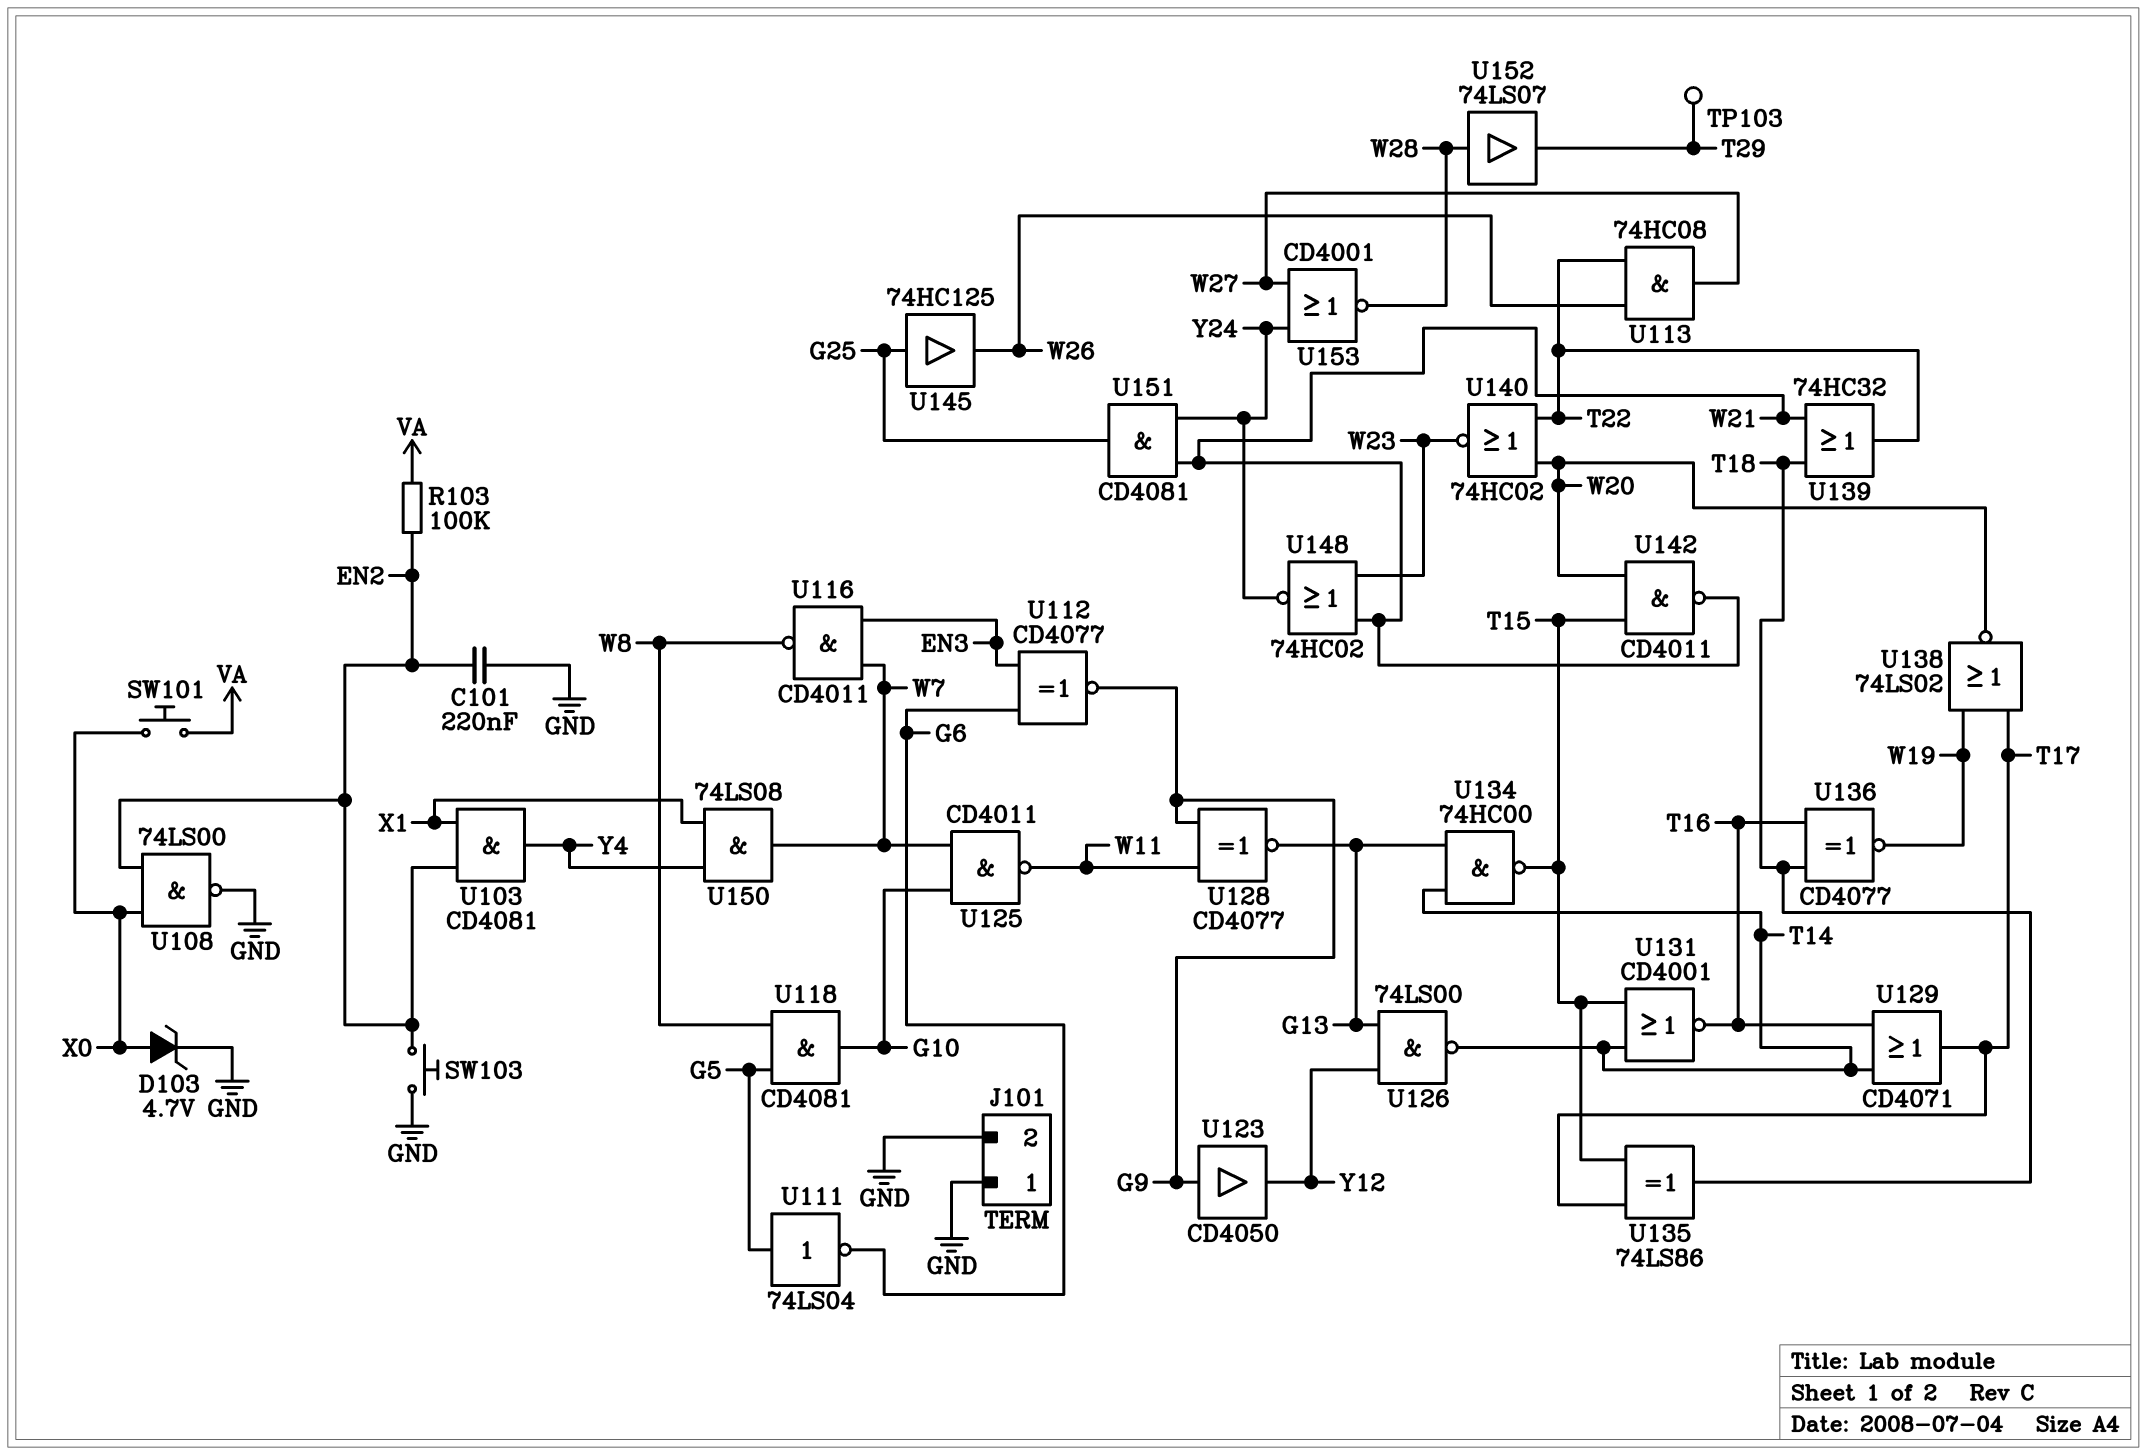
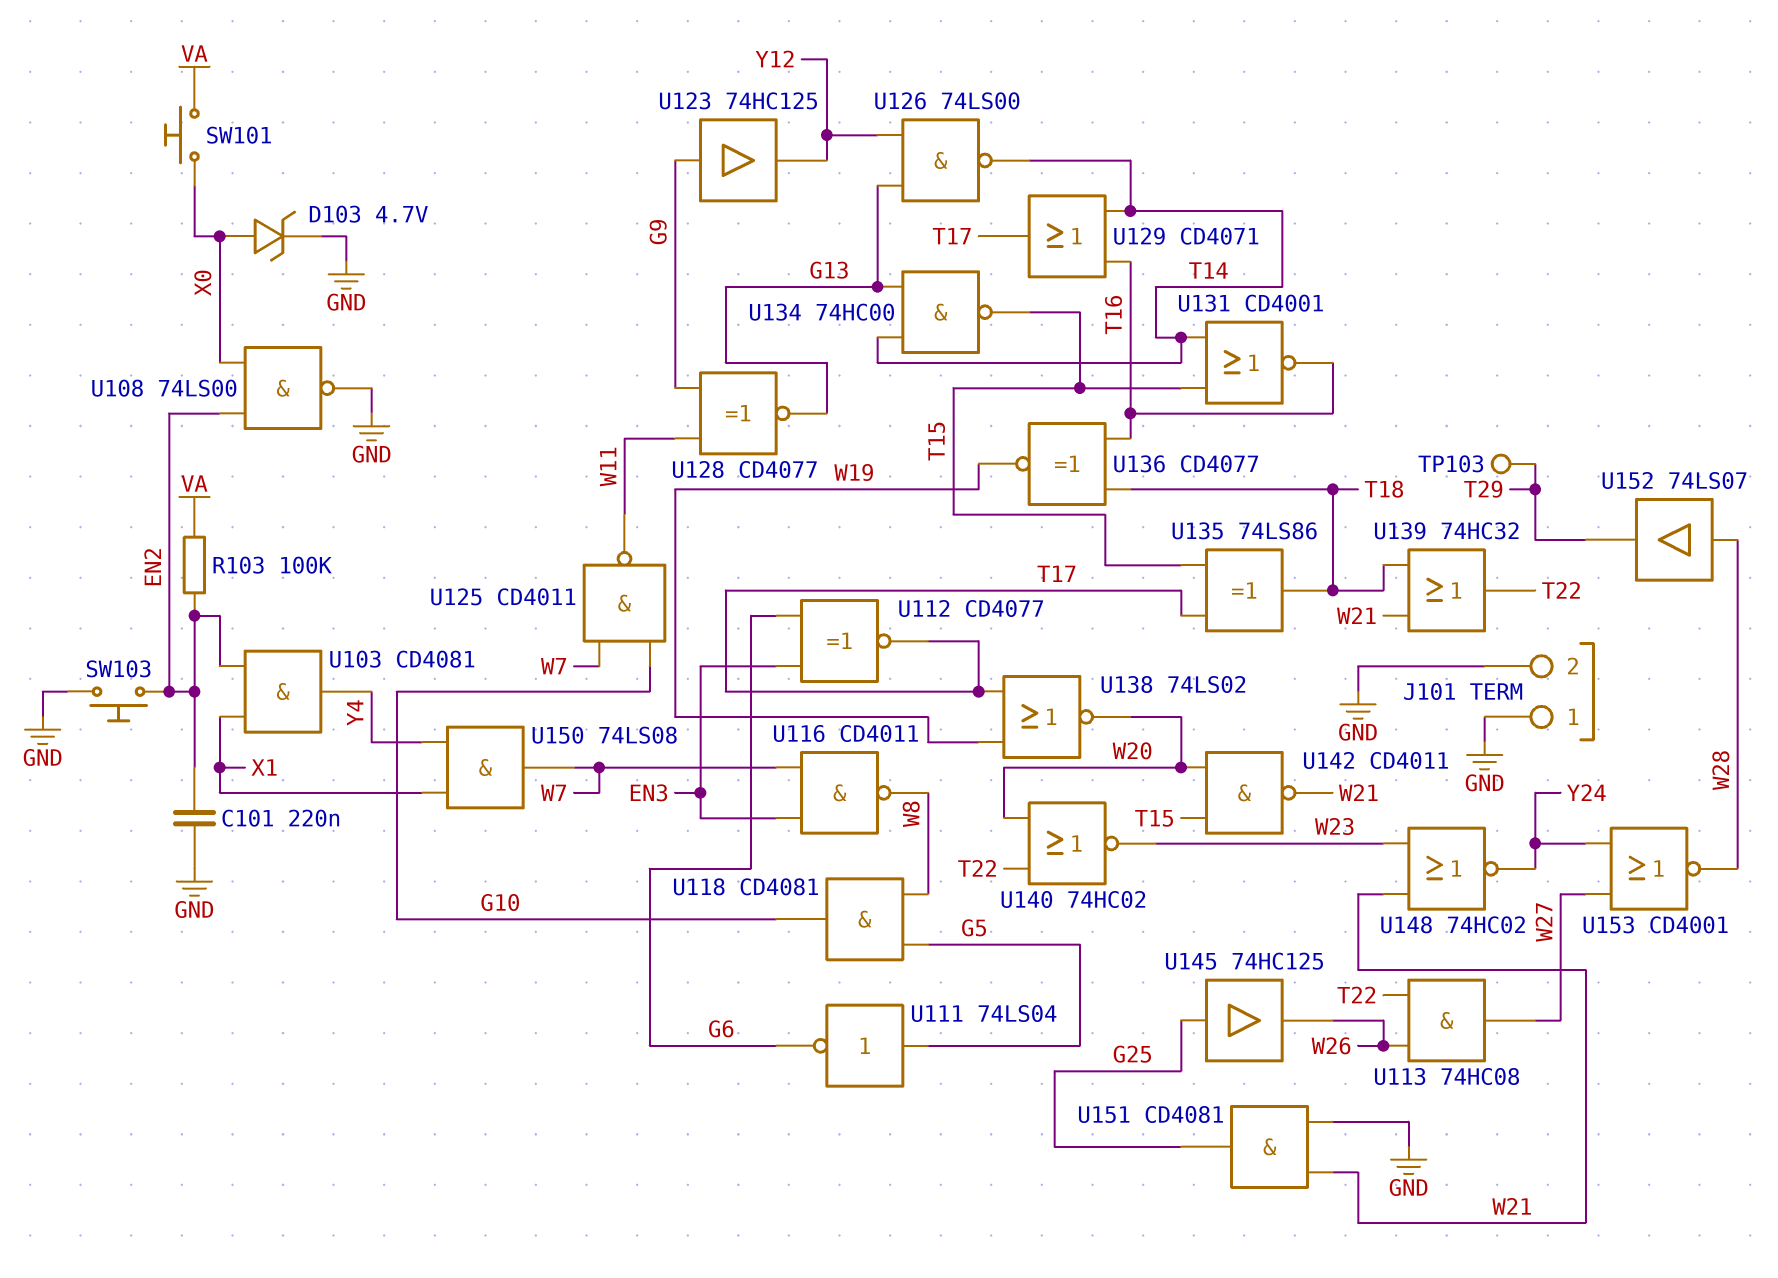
U112: XNOR CD4077 (in EN3, in G6, out G9) -> XNOR CD4077 (in EN3, in G6, out T17)
U123: buffer CD4050 (in G9, out Y12) -> buffer 74HC125 (in G9, out Y12)
U151: AND CD4081 (in W21, in Y24, out G25) -> AND CD4081 (in GND, in W21, out G25)

